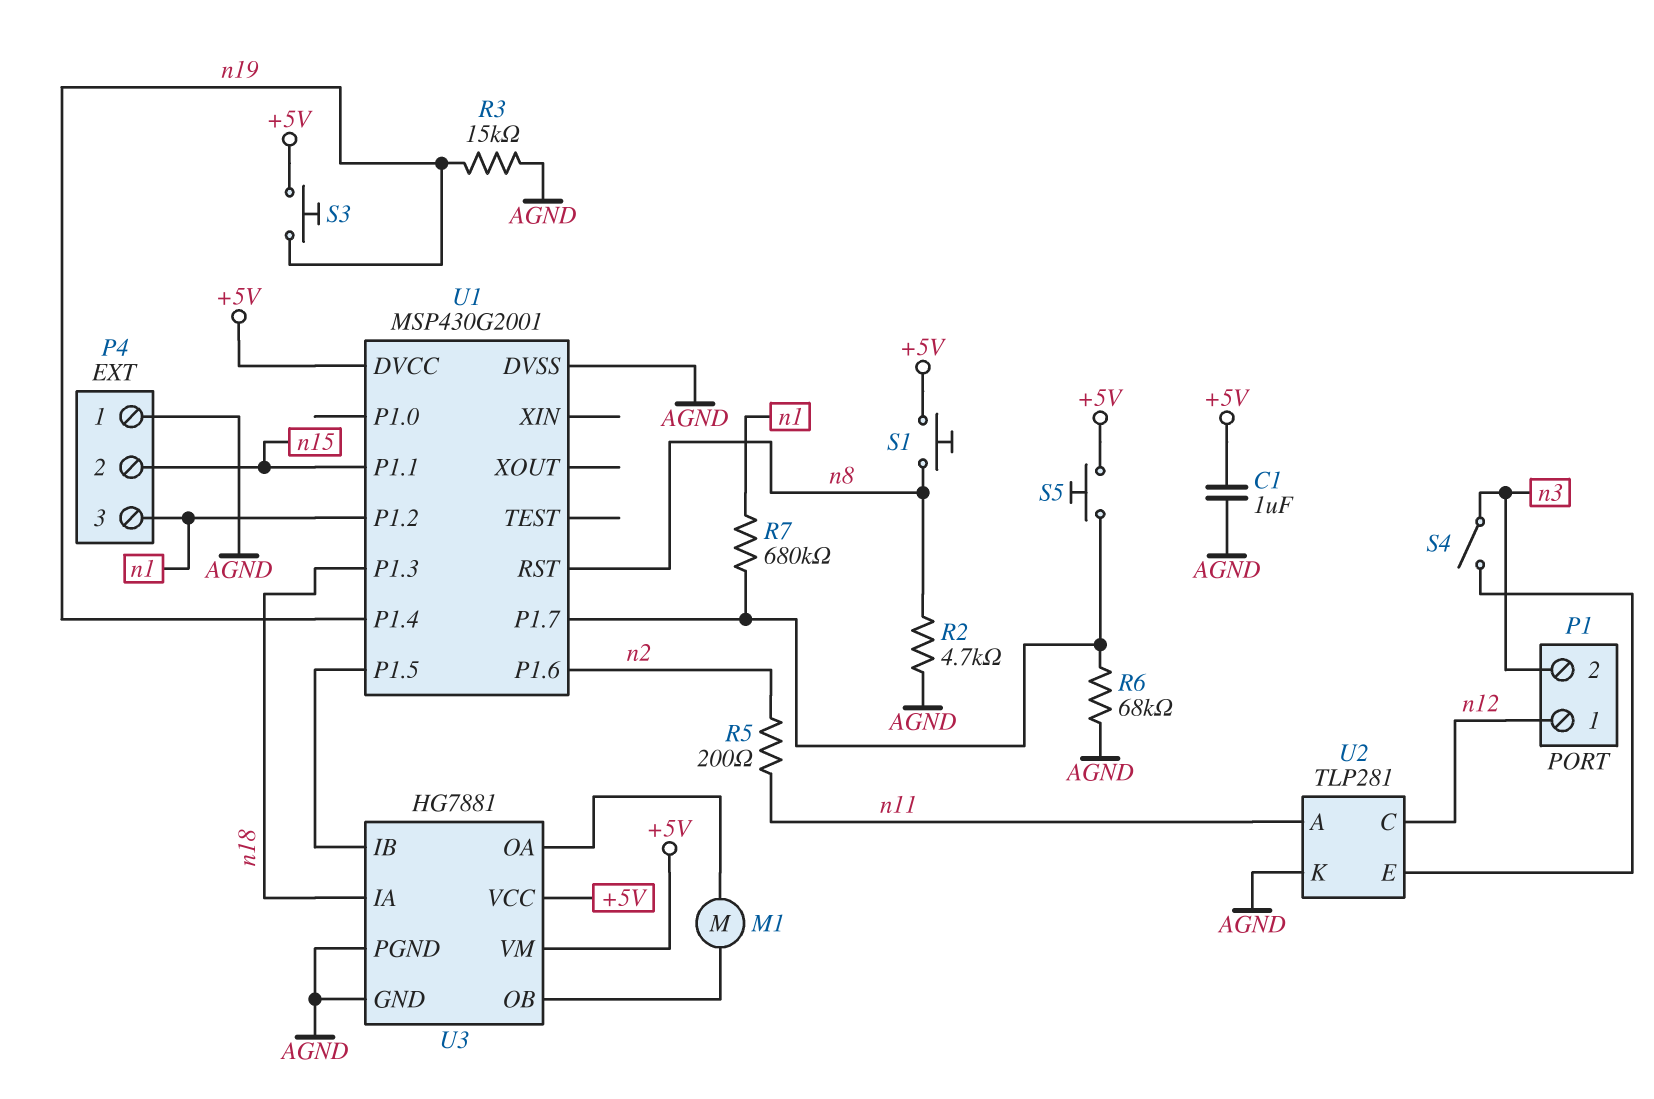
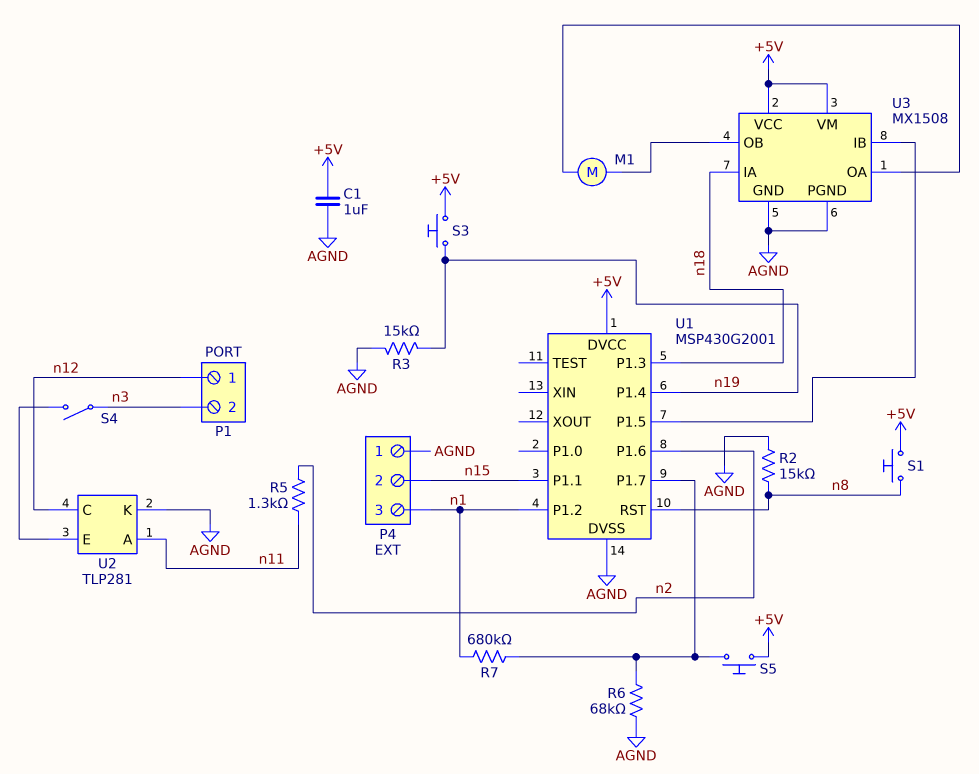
R2: 4.7k (AGND, n8) -> 15k (AGND, n8)
R5: 200 (n2, n11) -> 1.3k (n2, n11)
U3: HG7881 -> MX1508

